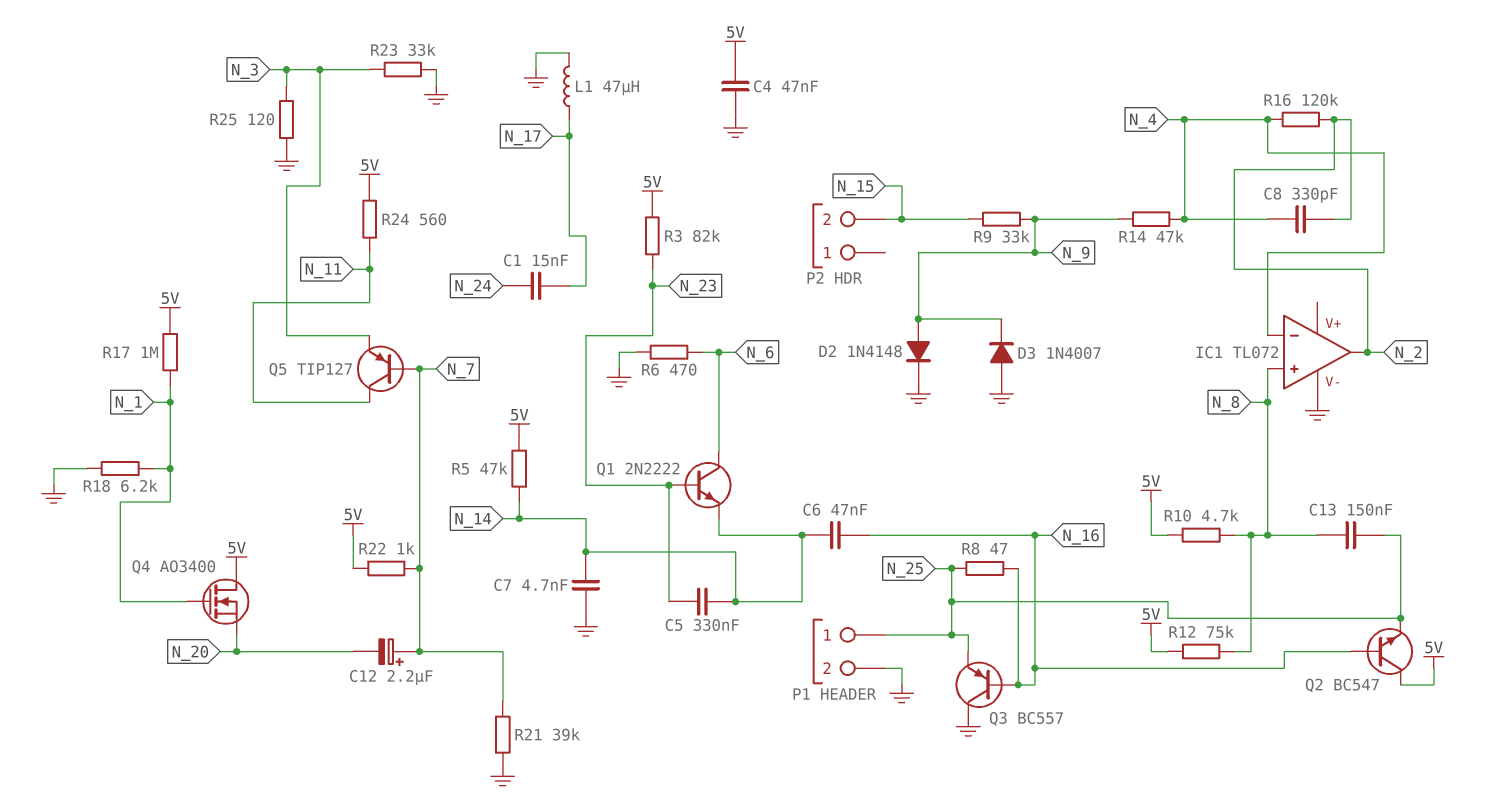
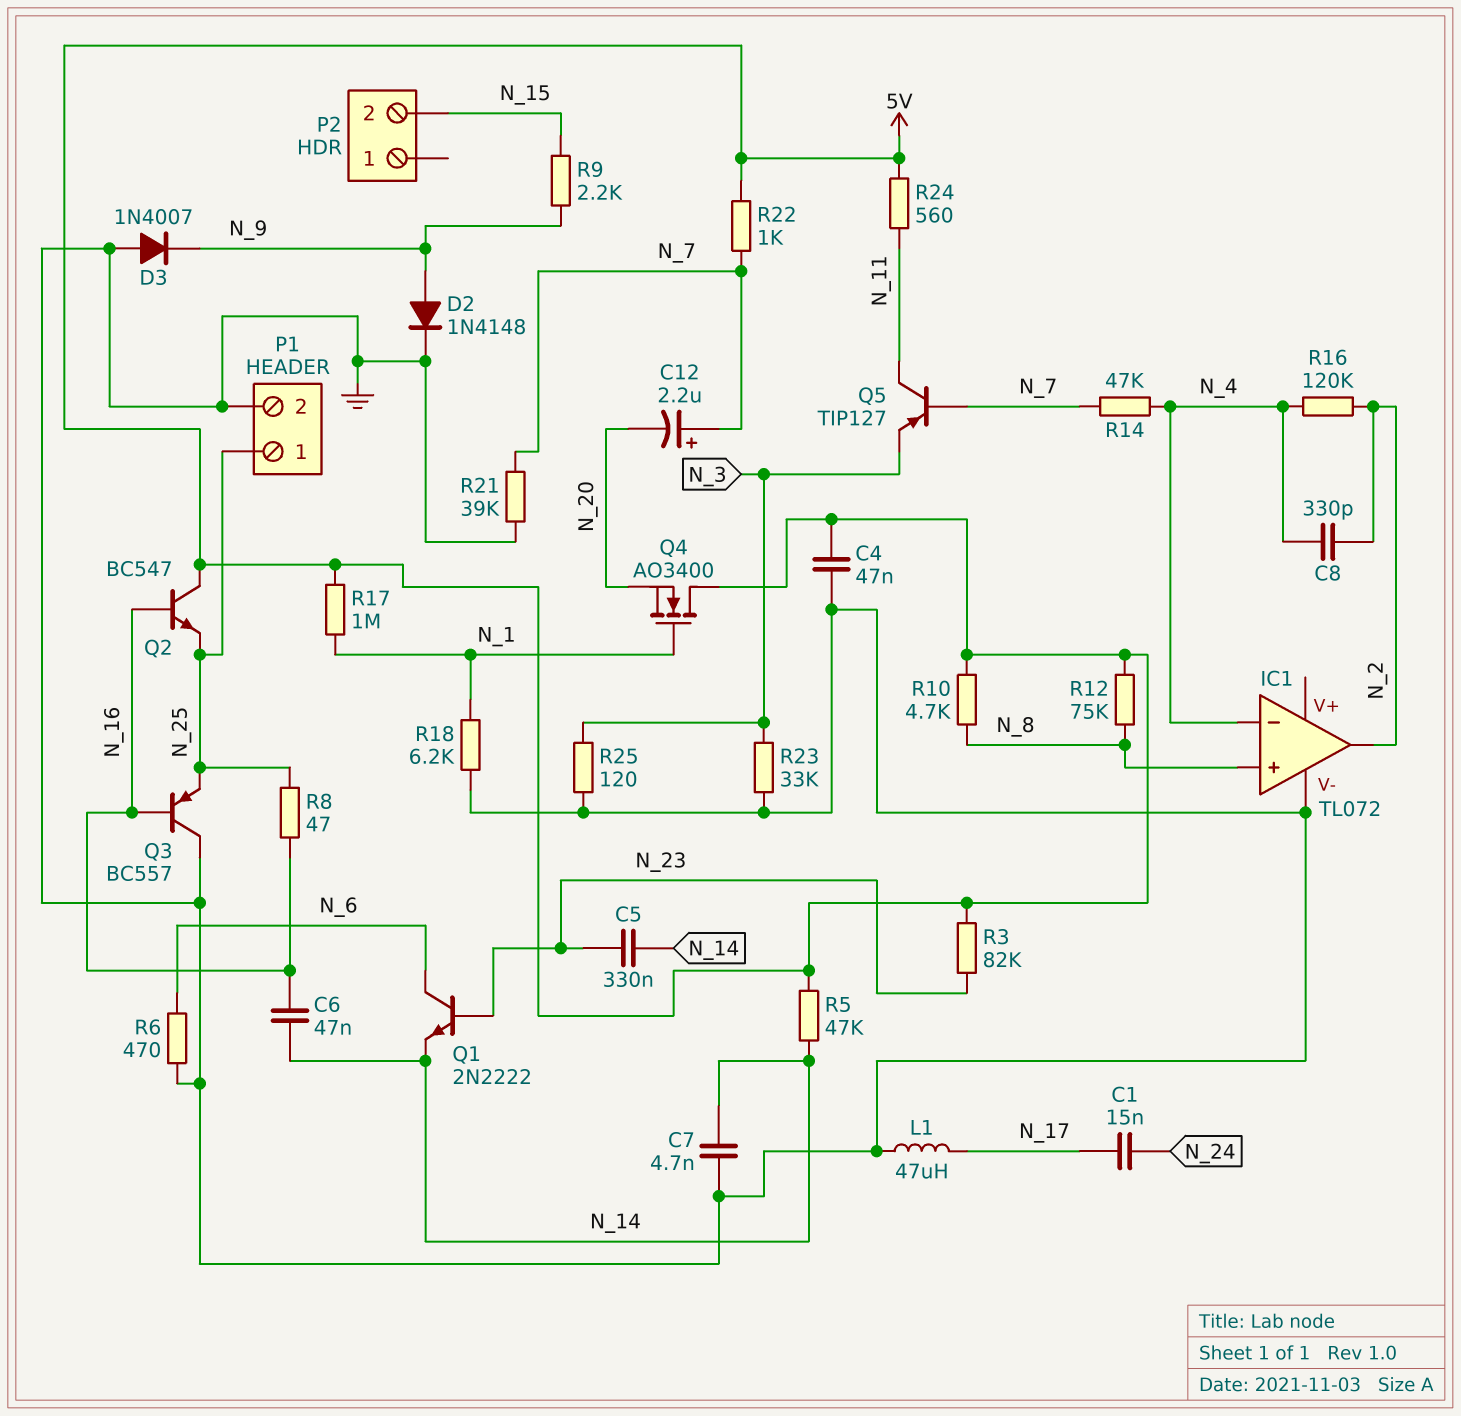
C13: 150nF (N_8, N_25) -> none
R9: 33k (N_9, N_15) -> 2.2k (N_9, N_15)
R14: 47k (N_4, N_9) -> 47k (N_4, N_7)

